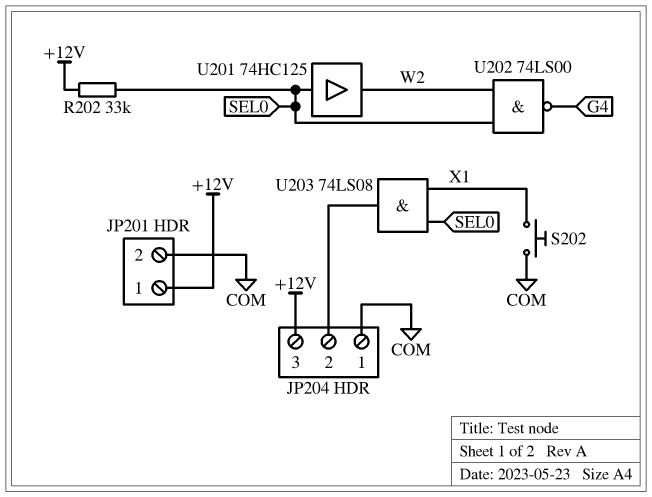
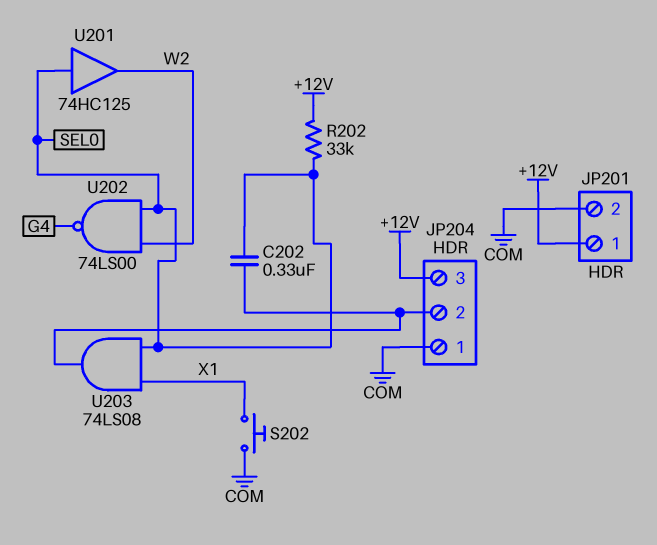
C202: none -> 330nF (JP204/2, SEL0)

